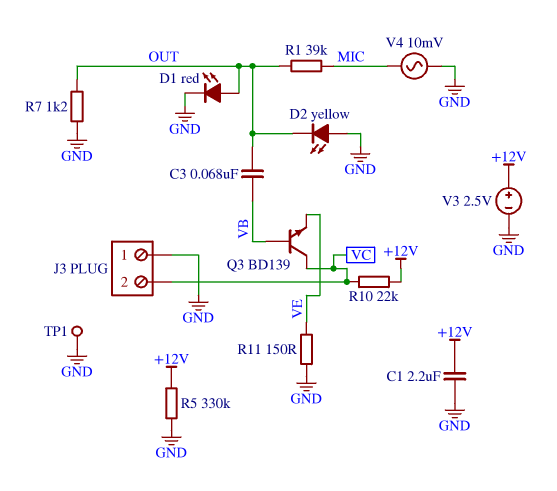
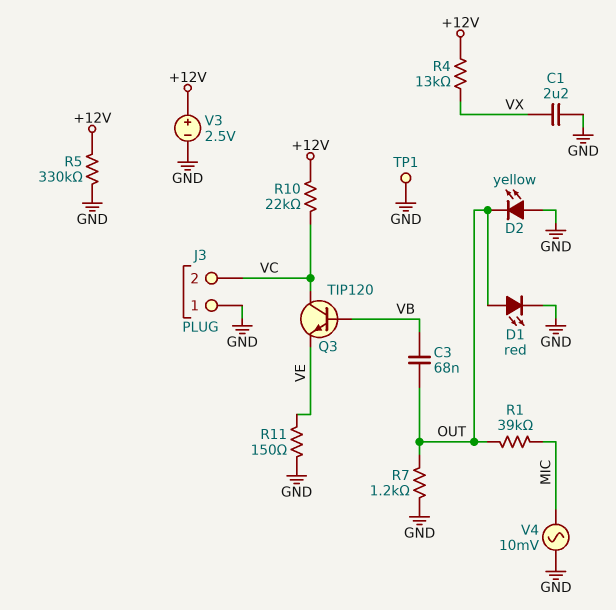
C1: 2.2uF (+12V, GND) -> 2.2uF (GND, VX)
Q3: NPN BD139 (B VB, C VC, E VE) -> NPN TIP120 (B VB, C VC, E VE)
R4: none -> 13k (+12V, VX)

